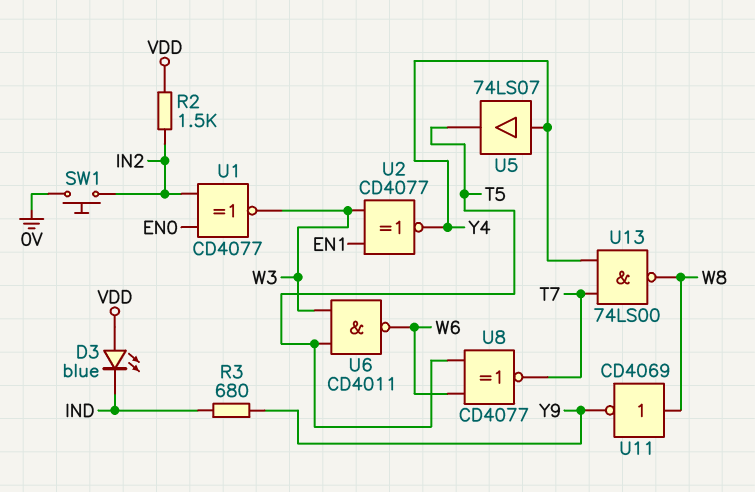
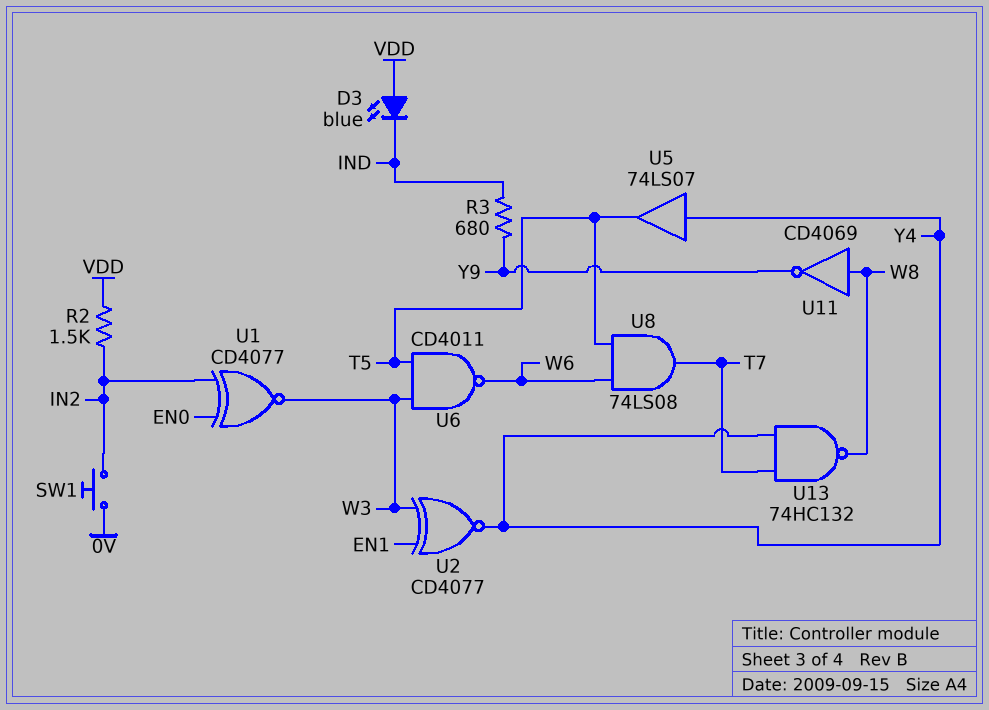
U8: XNOR CD4077 (in T5, in W6, out T7) -> AND 74LS08 (in T5, in W6, out T7)
U13: NAND 74LS00 (in T7, in Y4, out W8) -> NAND 74HC132 (in T7, in Y4, out W8)

